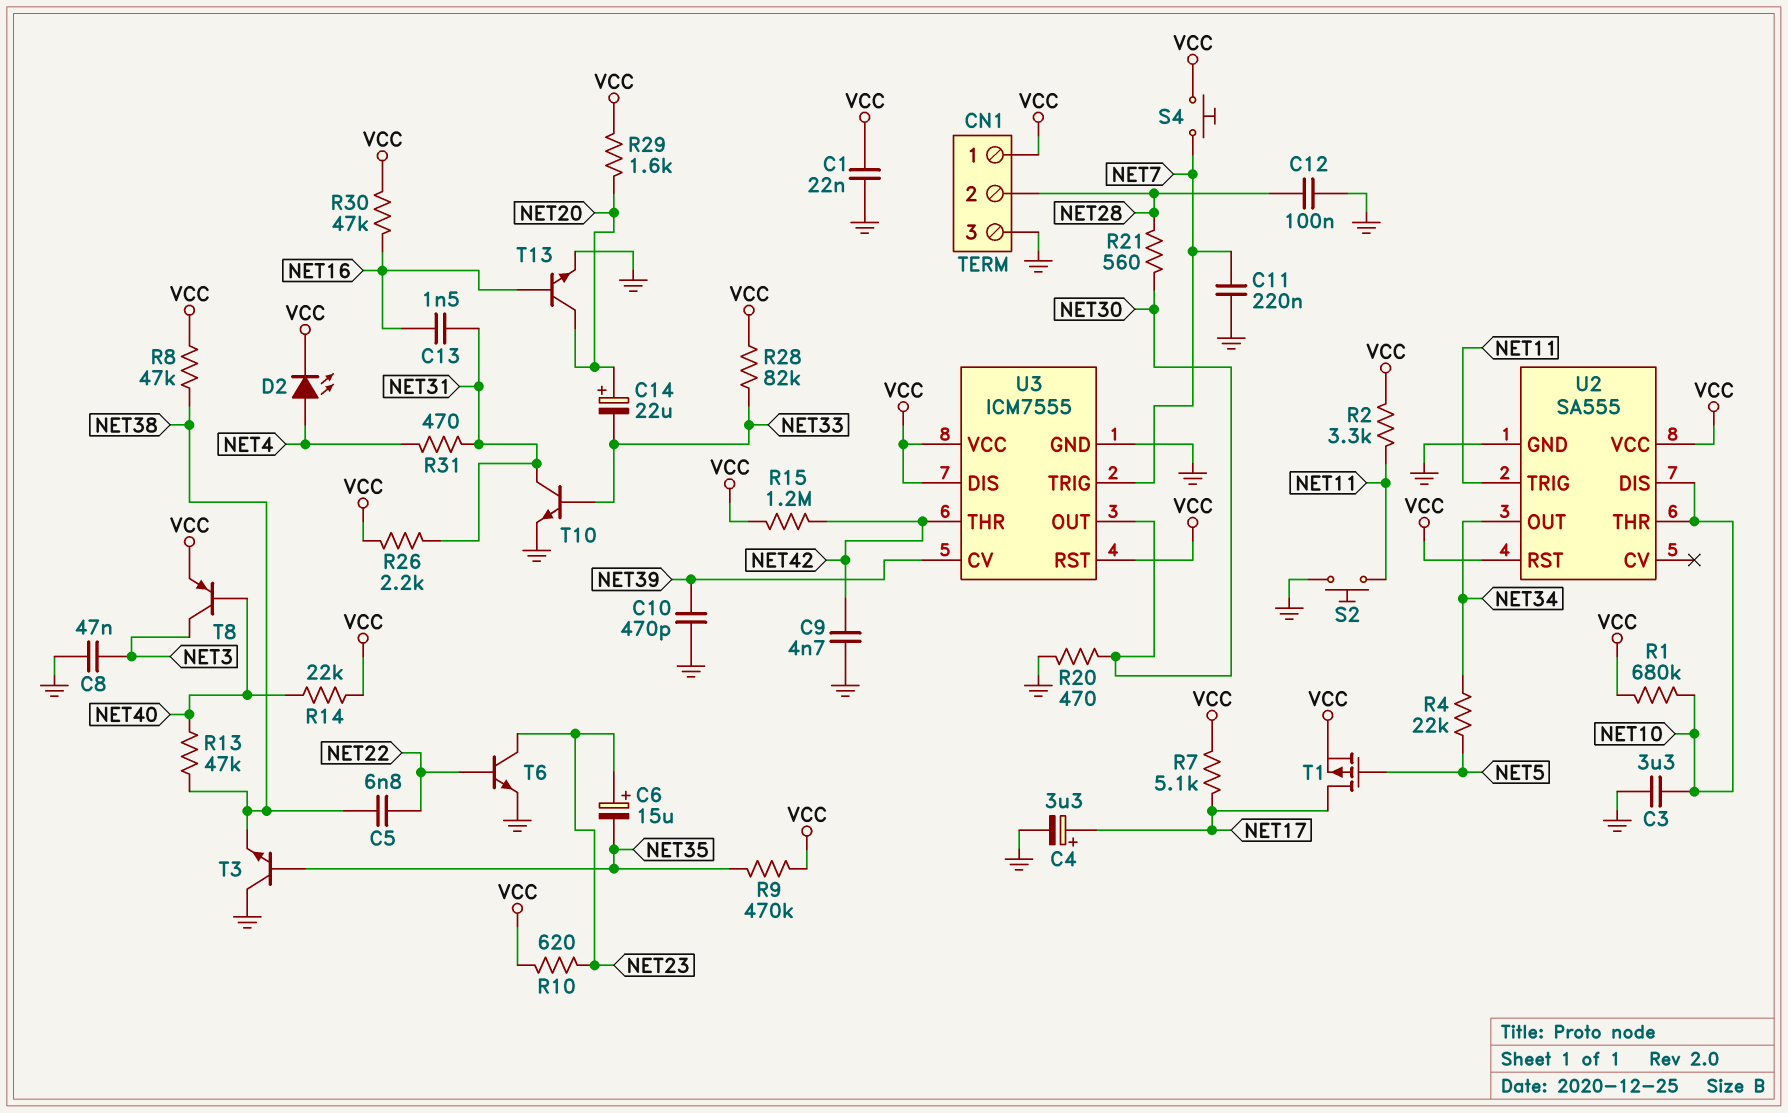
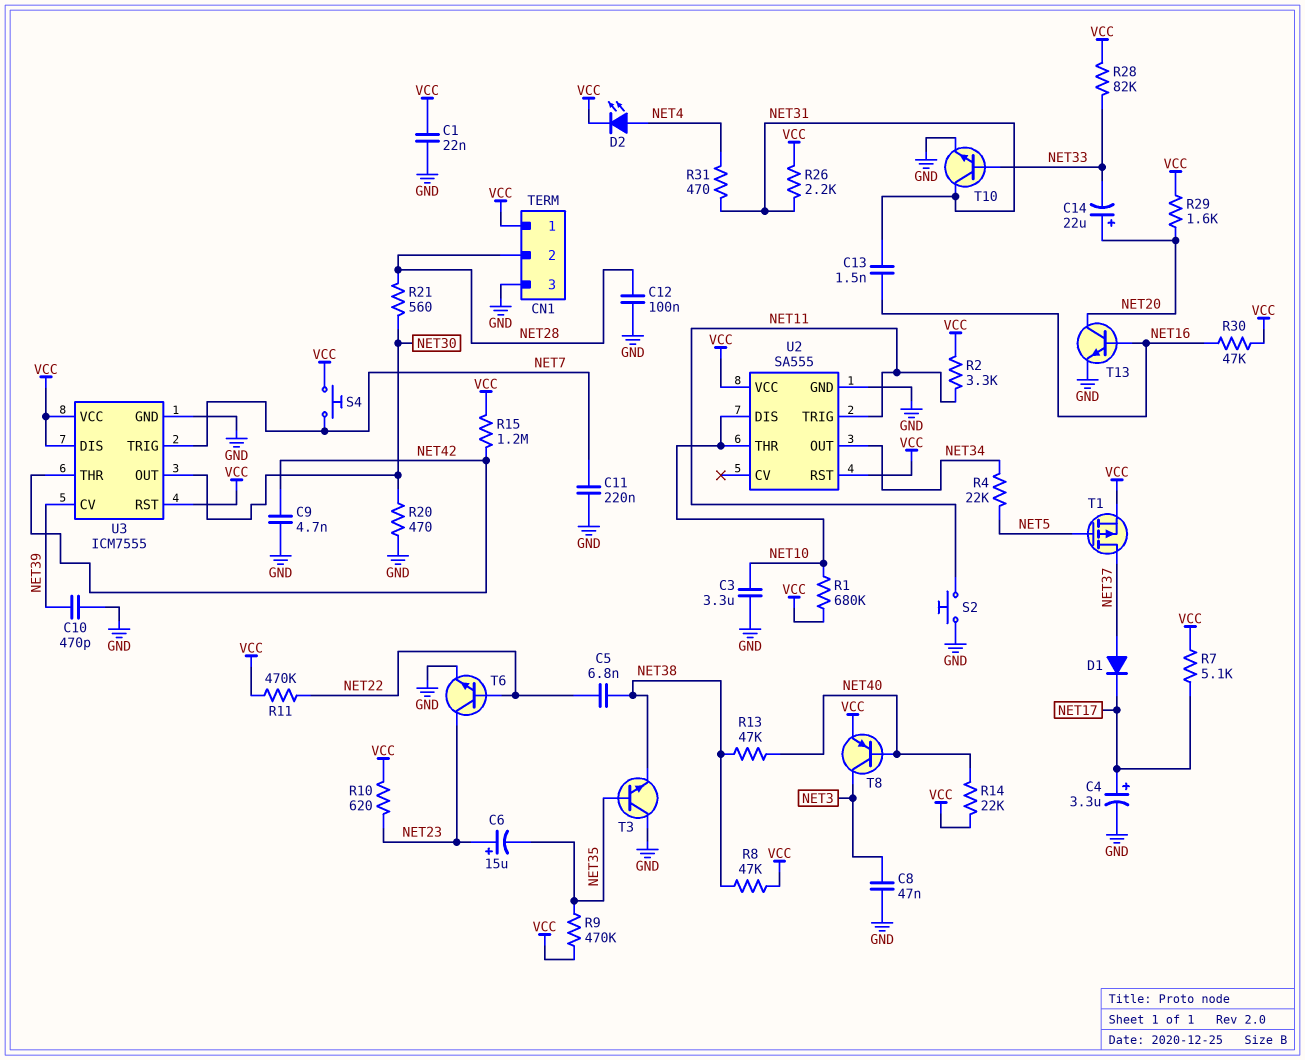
D1: none -> diode (A NET37, K NET17)
R11: none -> 470k (NET22, VCC)
T1: PMOS (G NET5, D NET17, S VCC) -> PMOS (G NET5, D NET37, S VCC)

